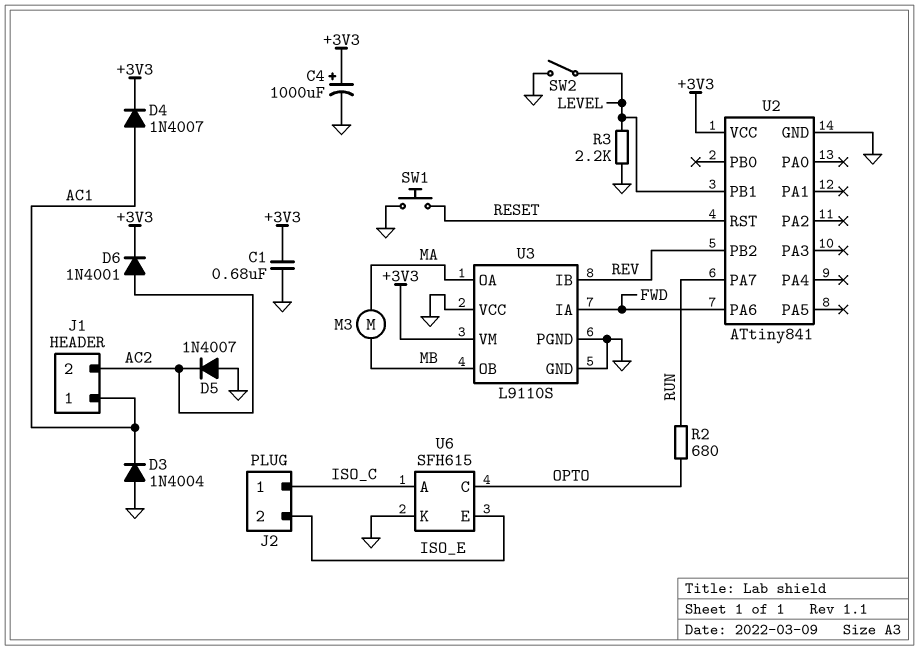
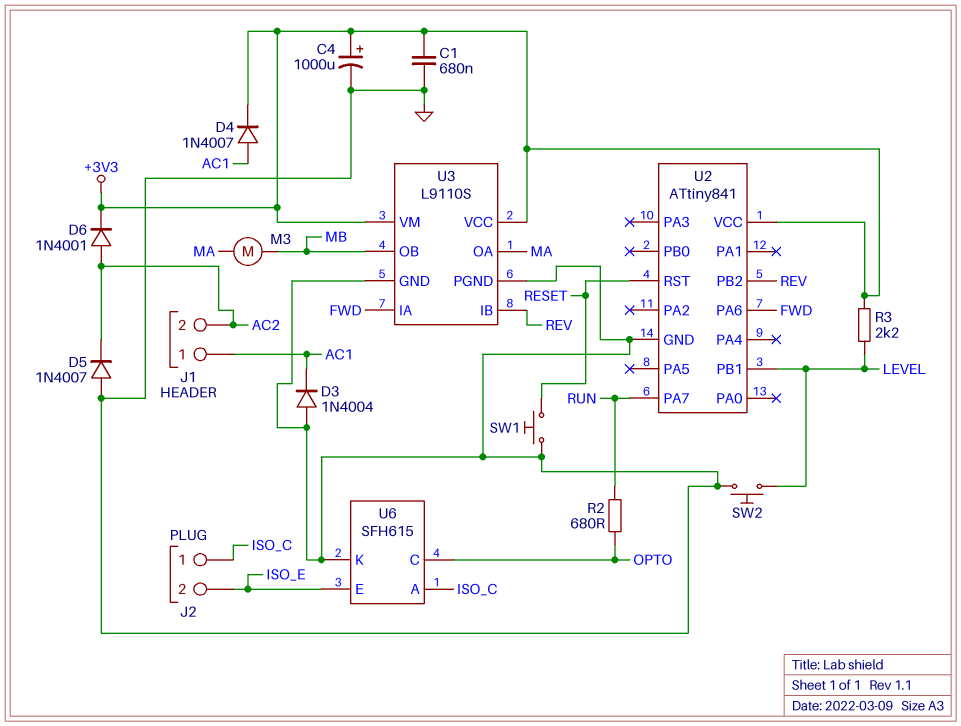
R3: 2.2k (GND, LEVEL) -> 2.2k (+3V3, LEVEL)
SW2: switch (GND, LEVEL) -> button (GND, LEVEL)
U3 pin VCC: GND -> +3V3

